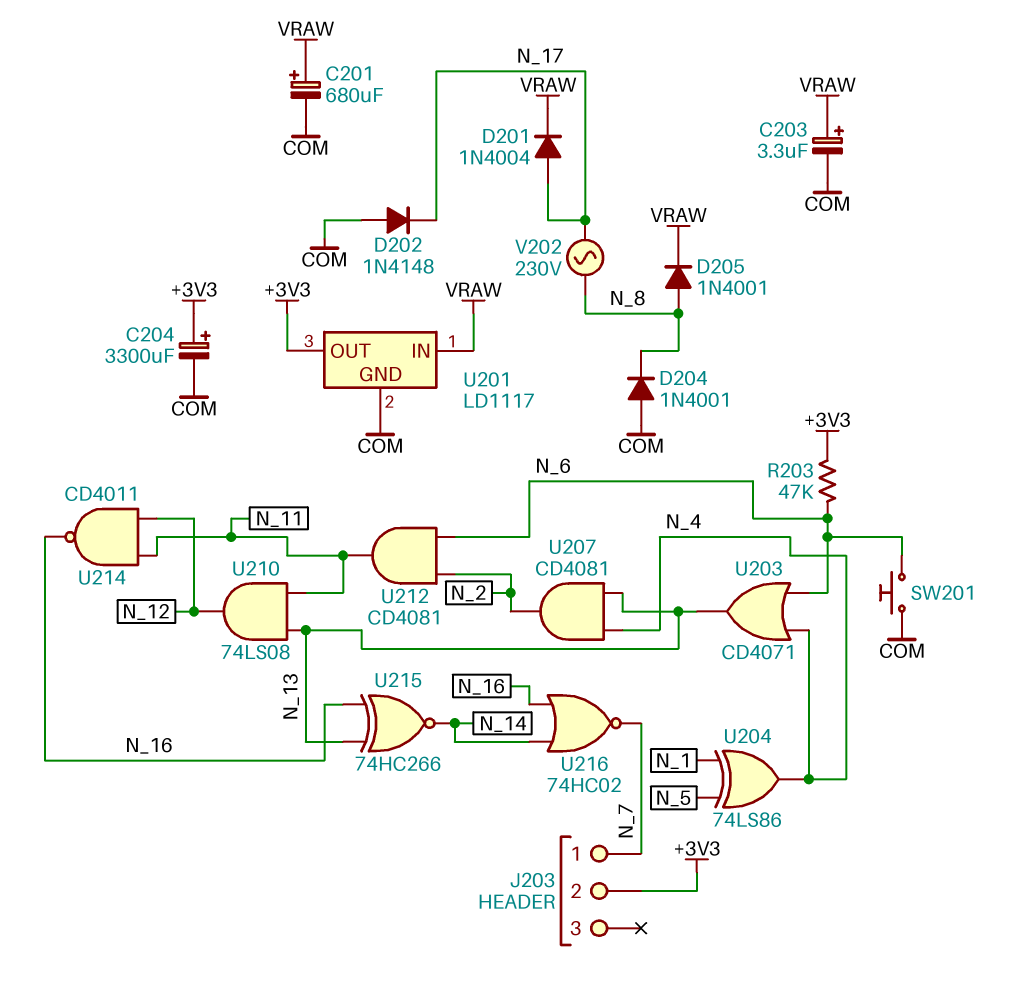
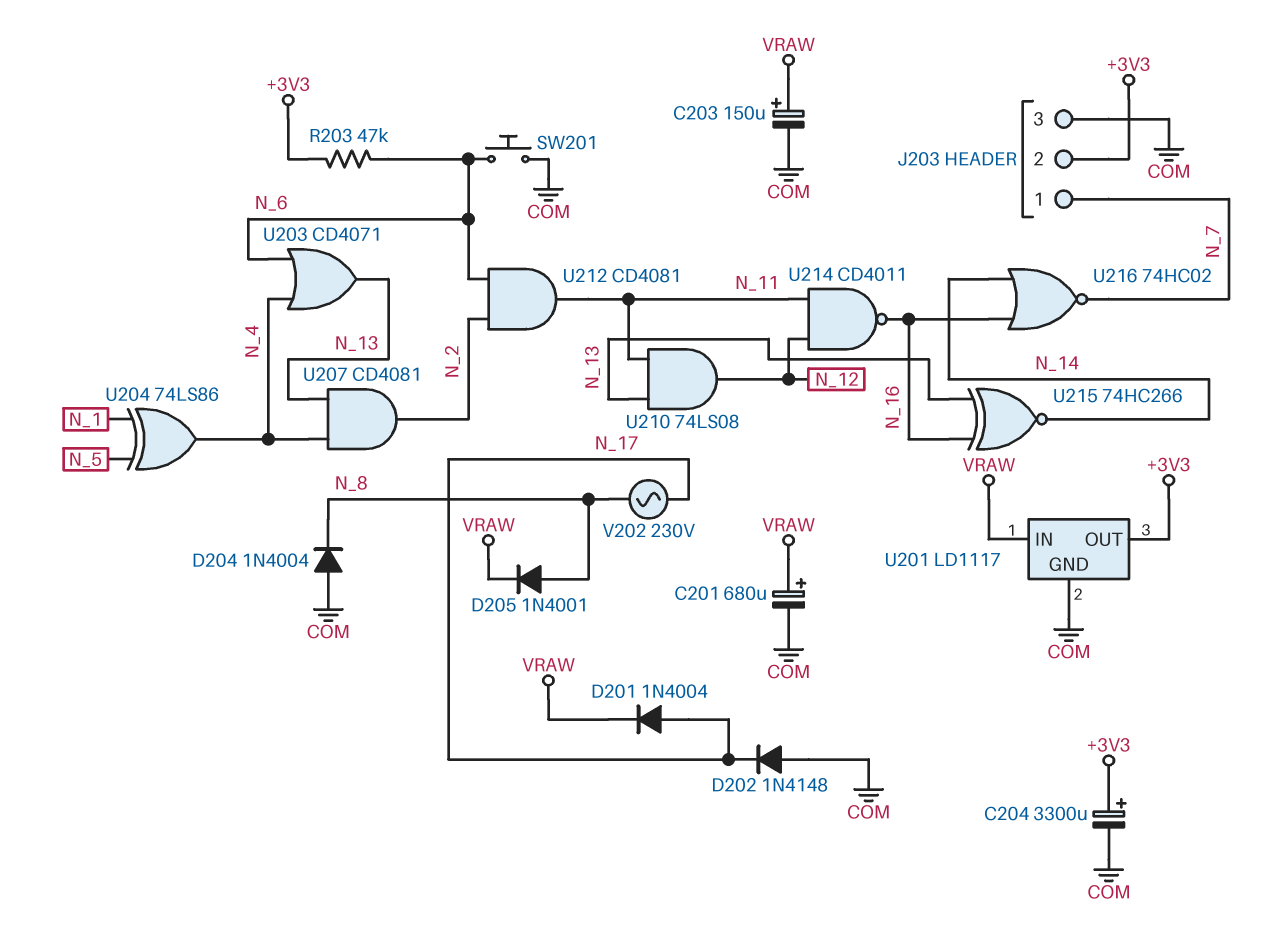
C203: 3.3uF (plus VRAW, minus COM) -> 150uF (plus VRAW, minus COM)
D204: diode 1N4001 (A COM, K N_8) -> diode 1N4004 (A COM, K N_8)
J203 pin 3: none -> COM

